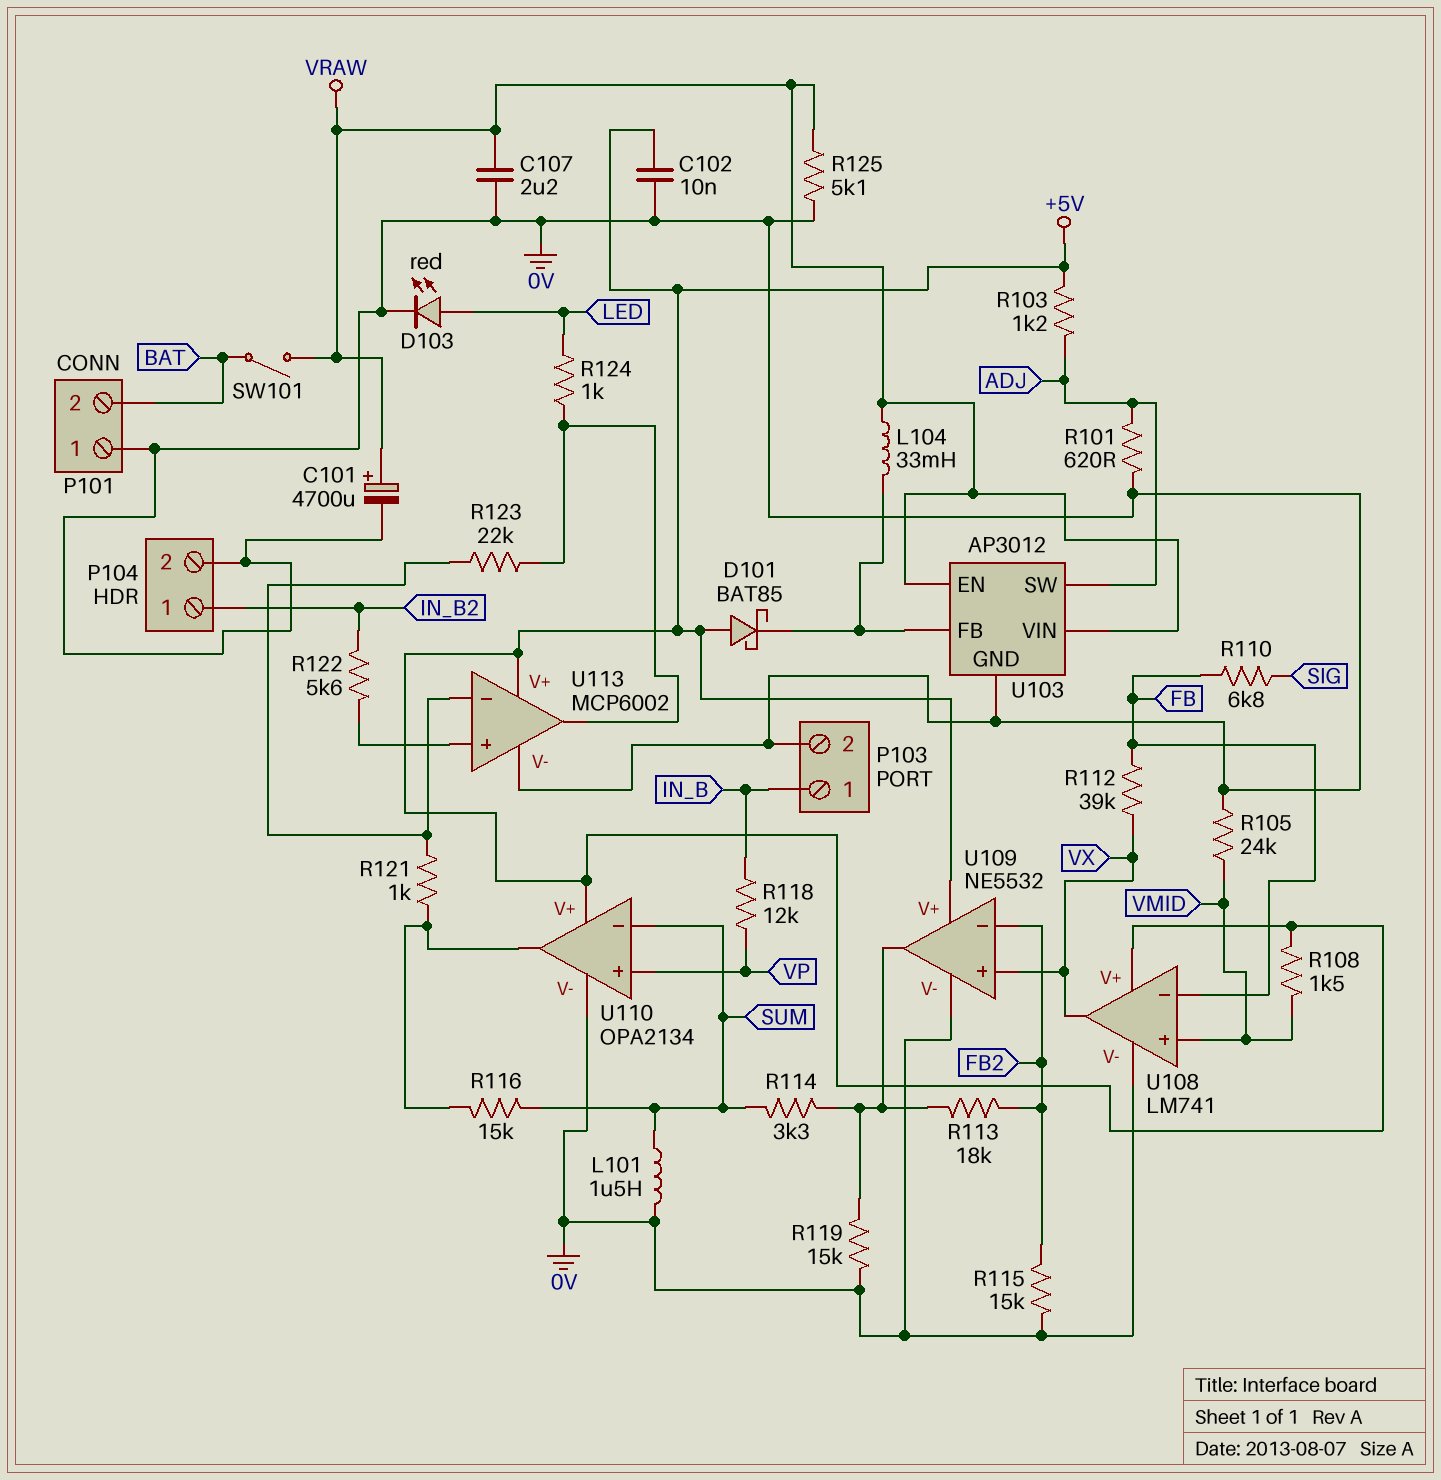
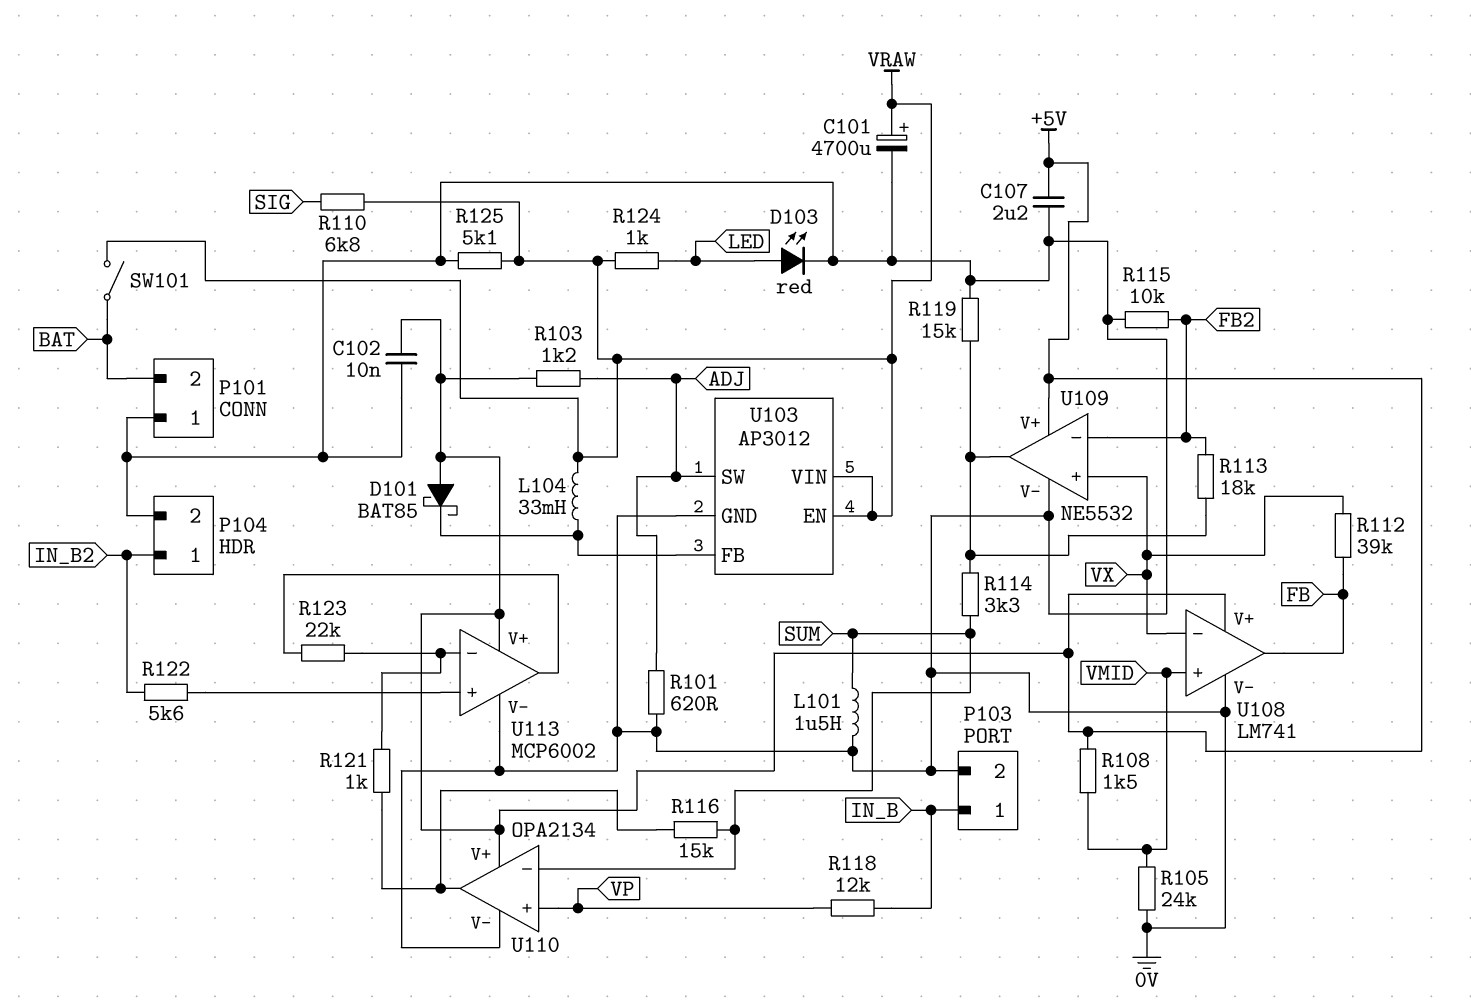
C107: 2.2uF (0V, VRAW) -> 2.2uF (+5V, 0V)
R110: 6.8k (FB, SIG) -> 6.8k (SIG, VRAW)
R115: 15k (0V, FB2) -> 10k (0V, FB2)
R124: 1k (LED, U113/out) -> 1k (LED, VRAW)
U108 pin in-: FB -> VX
U108 pin out: VX -> FB

